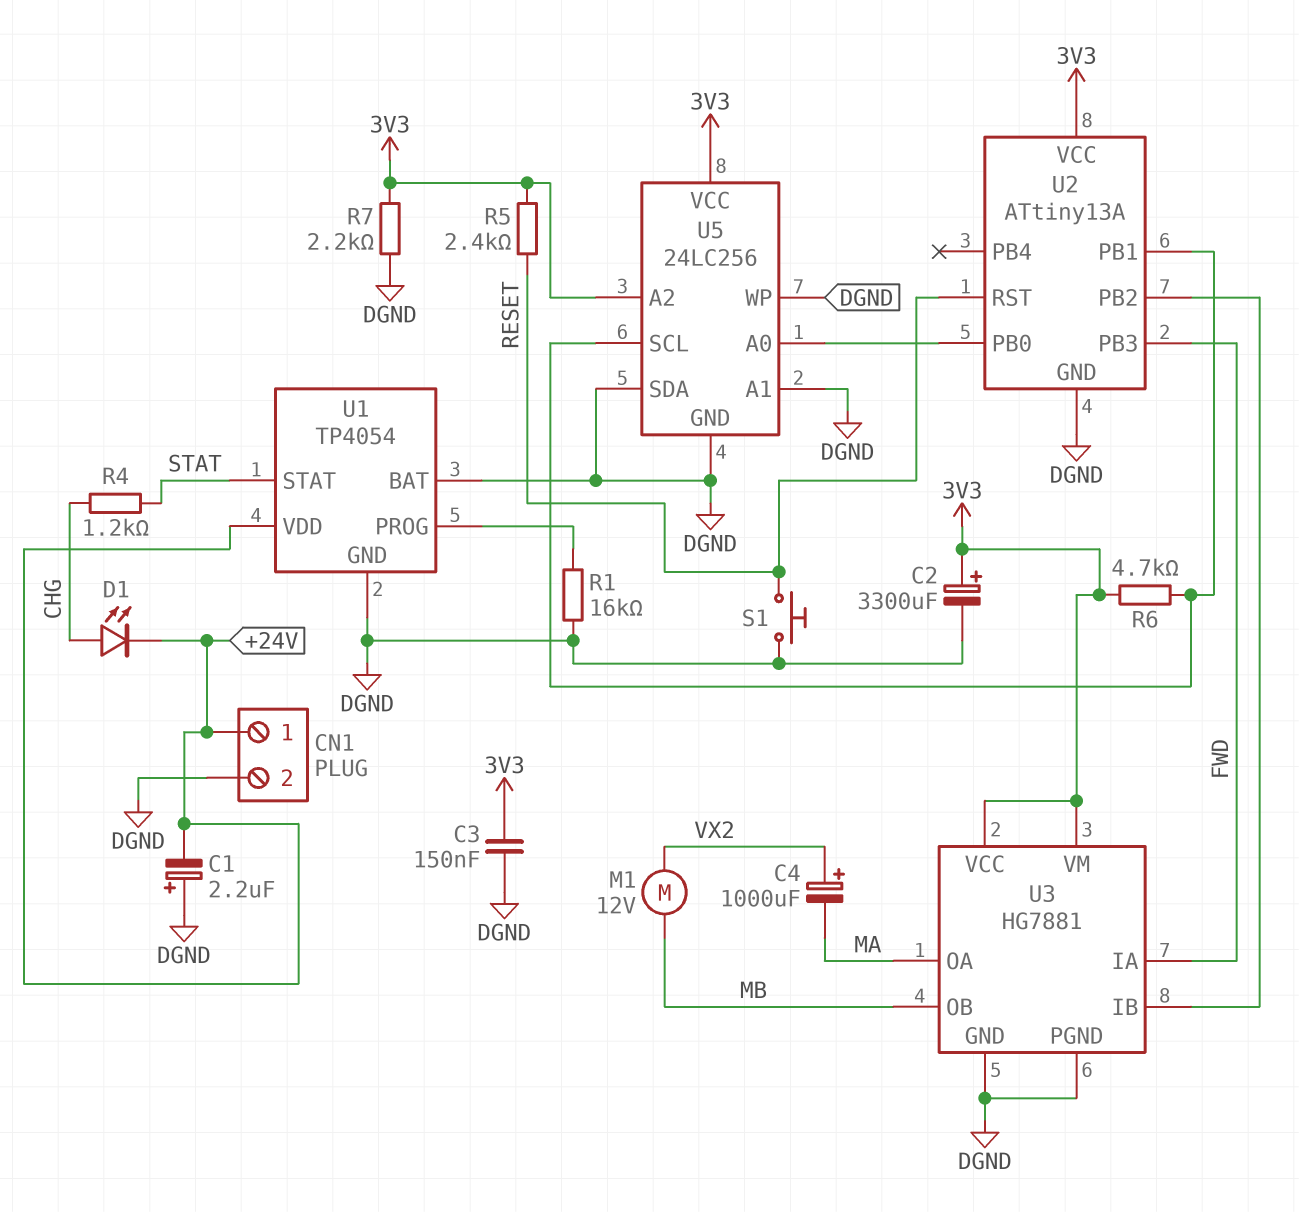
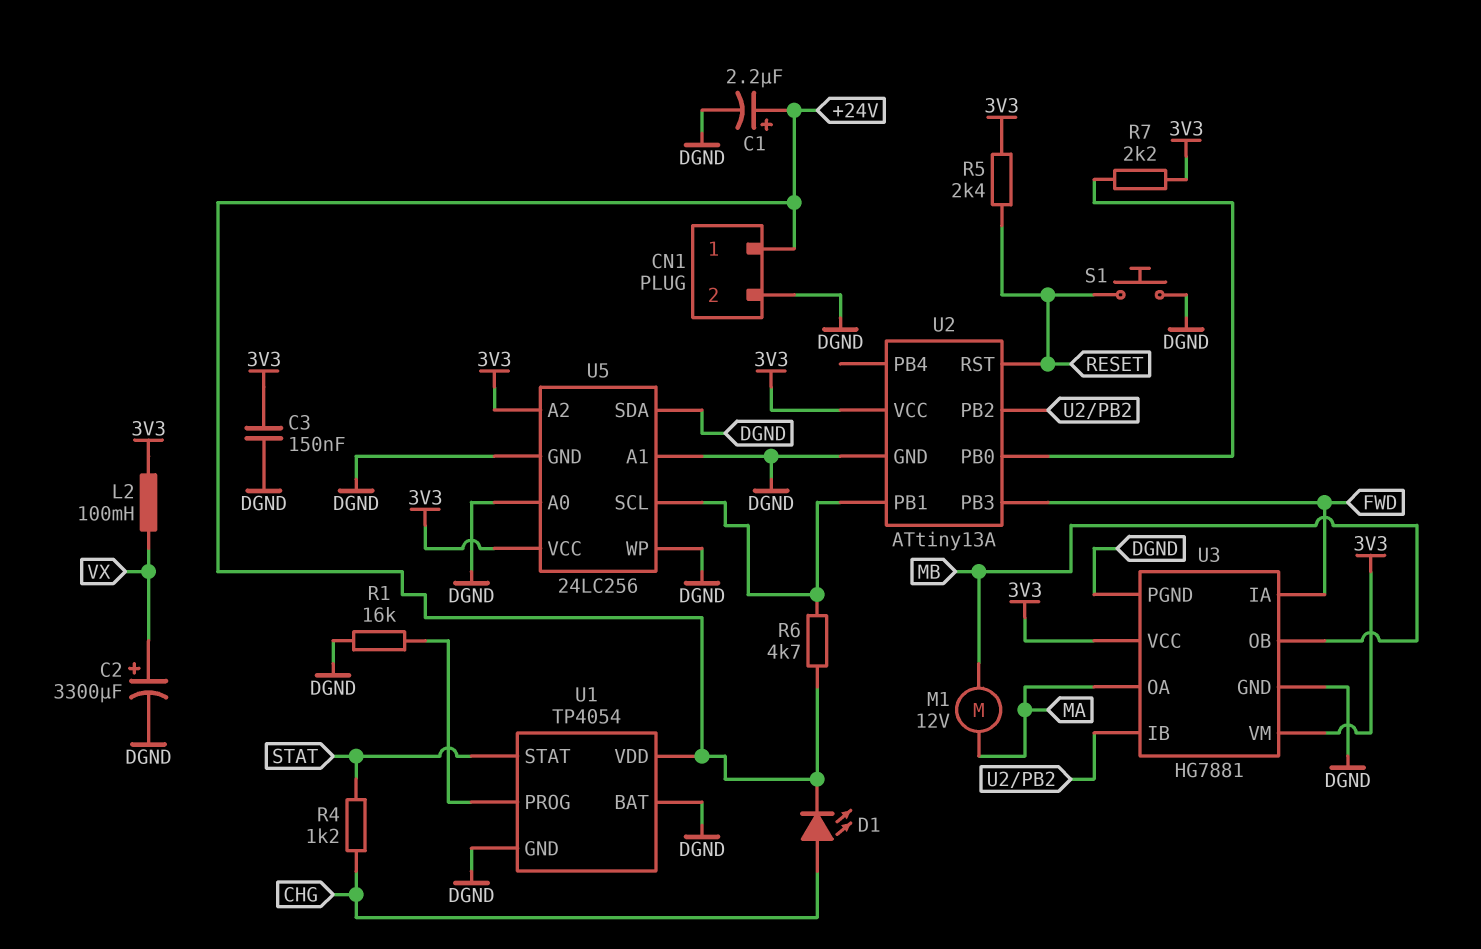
C1: 2.2uF (plus DGND, minus +24V) -> 2.2uF (plus +24V, minus DGND)
C2: 3300uF (plus 3V3, minus DGND) -> 3300uF (plus VX, minus DGND)
C4: 1000uF (plus VX2, minus MA) -> none
L2: none -> 100mH (3V3, VX)
M1: motor 12V (MB, VX2) -> motor 12V (MA, MB)
R6: 4.7k (3V3, U2/PB1) -> 4.7k (+24V, U2/PB1)
R7: 2.2k (3V3, DGND) -> 2.2k (3V3, U2/PB0)
U5 pin A0: U2/PB0 -> DGND

